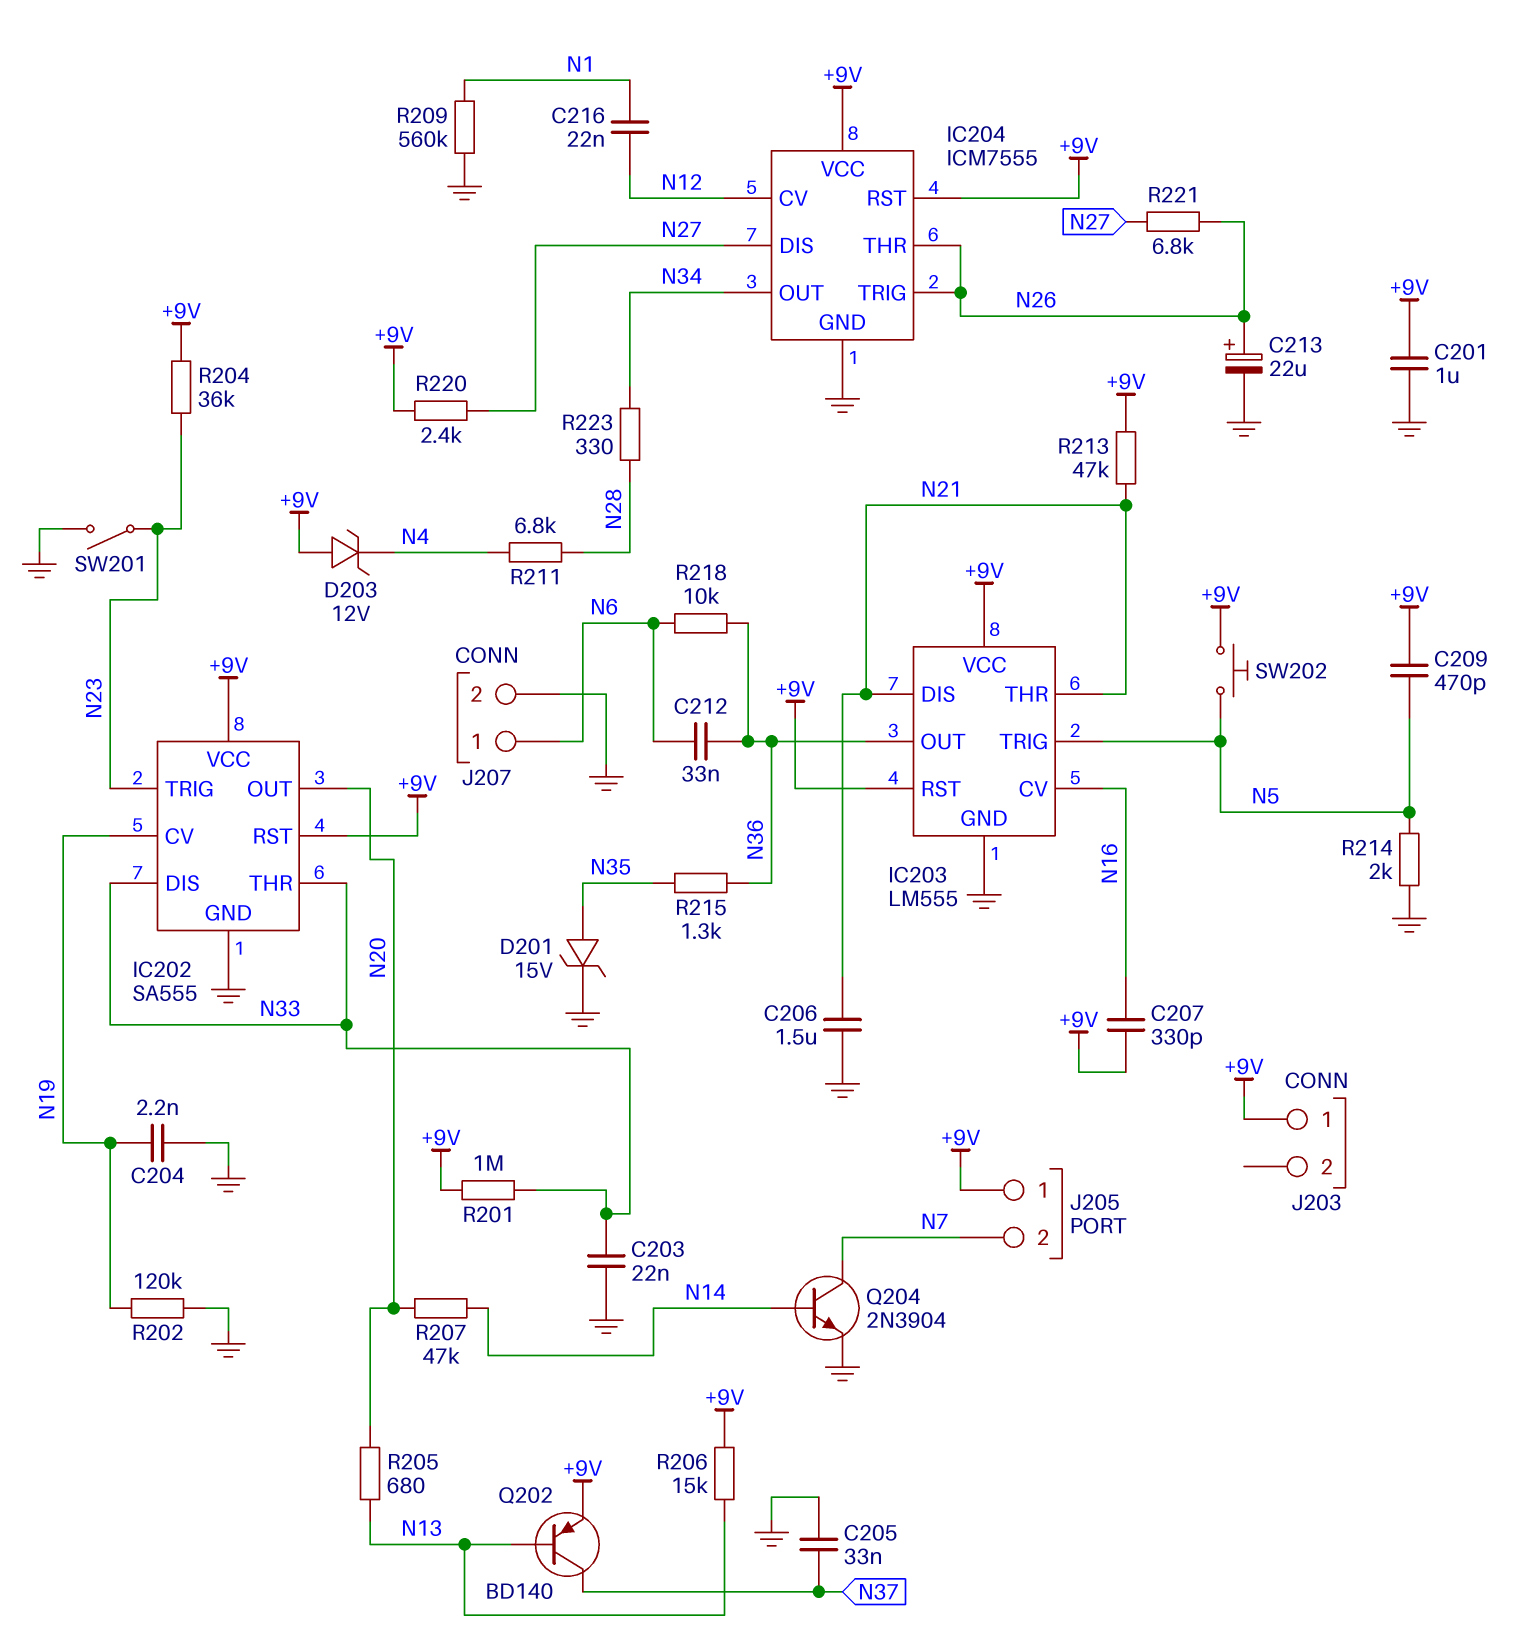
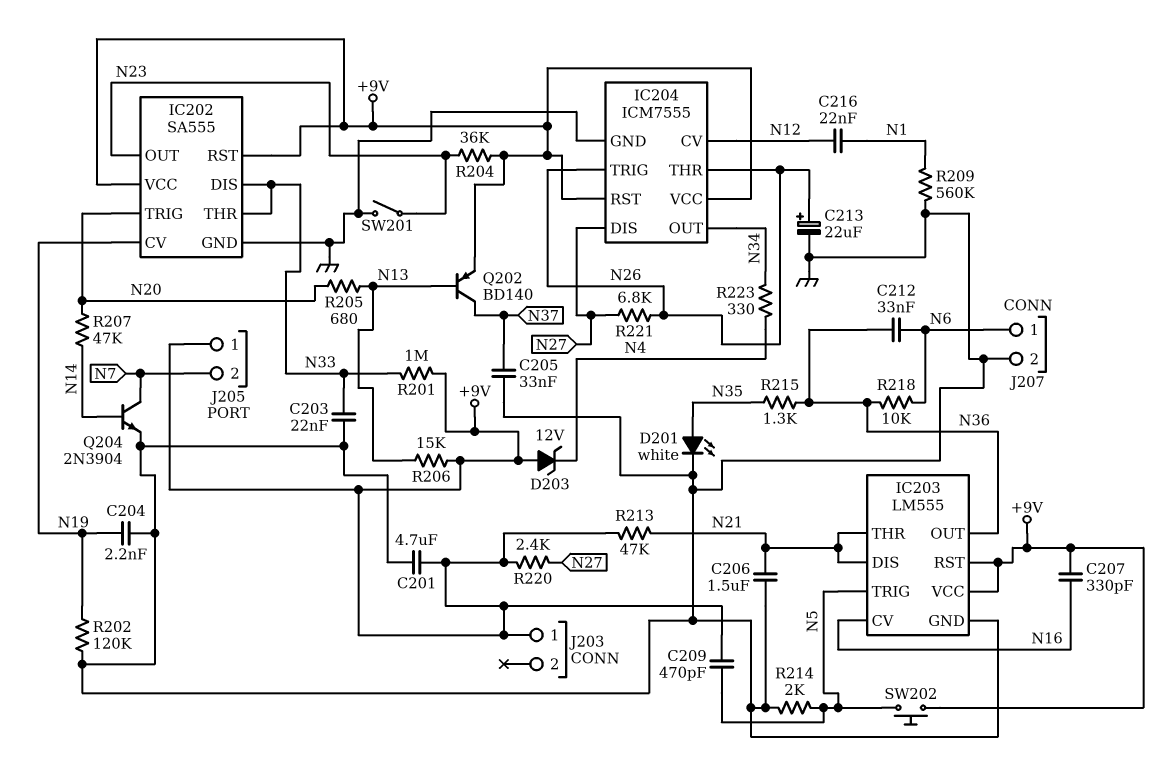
C201: 1uF (+9V, GND) -> 4.7uF (+9V, GND)
D201: zener 15V (A N35, K GND) -> LED white (A N35, K GND)
IC202 pin OUT: N20 -> N23
IC202 pin TRIG: N23 -> N20
R211: 6.8k (N4, N28) -> none
R223: 330 (N28, N34) -> 330 (N4, N34)

